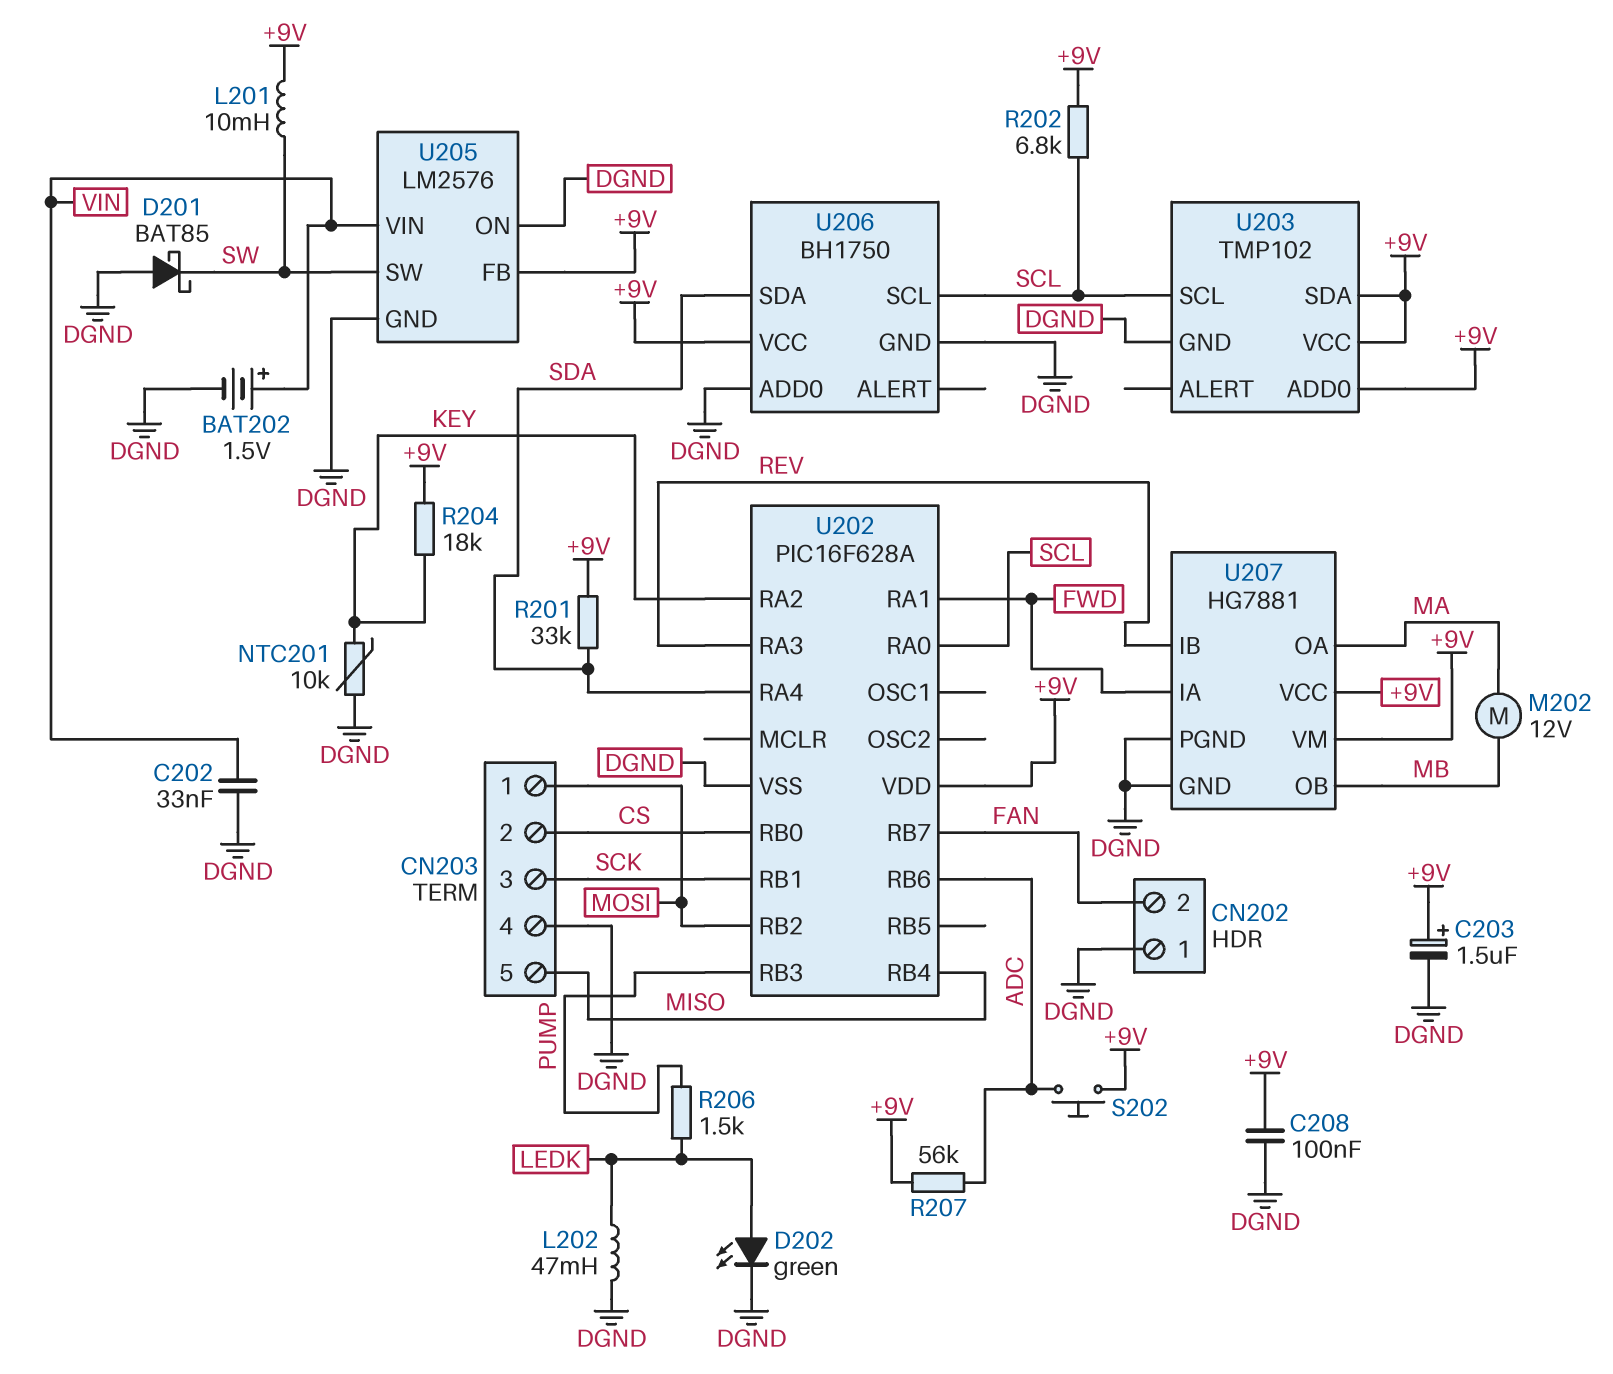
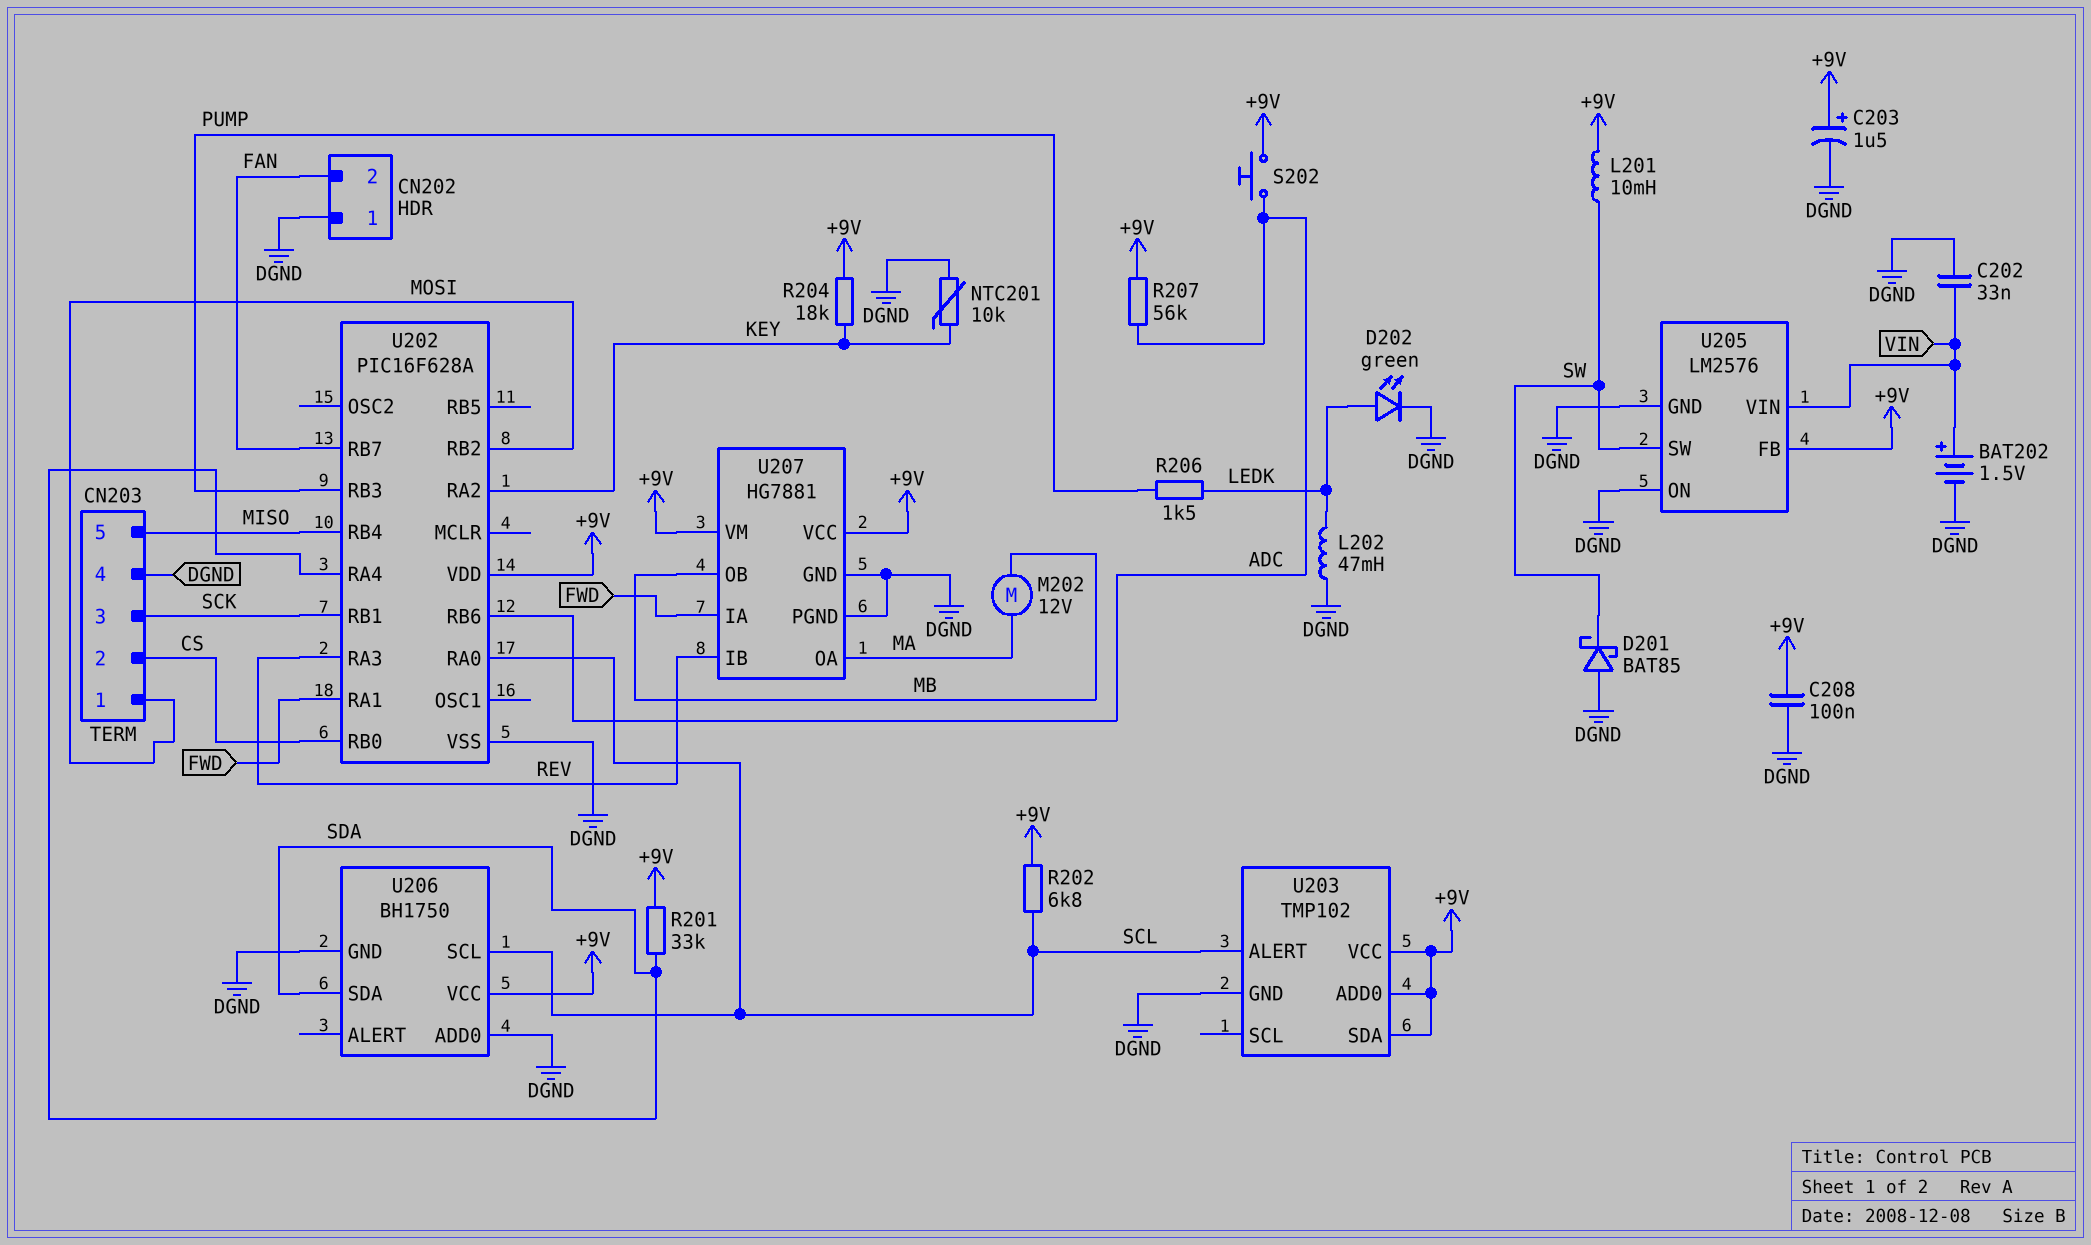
U203 pin ALERT: none -> SCL
U203 pin SCL: SCL -> none

